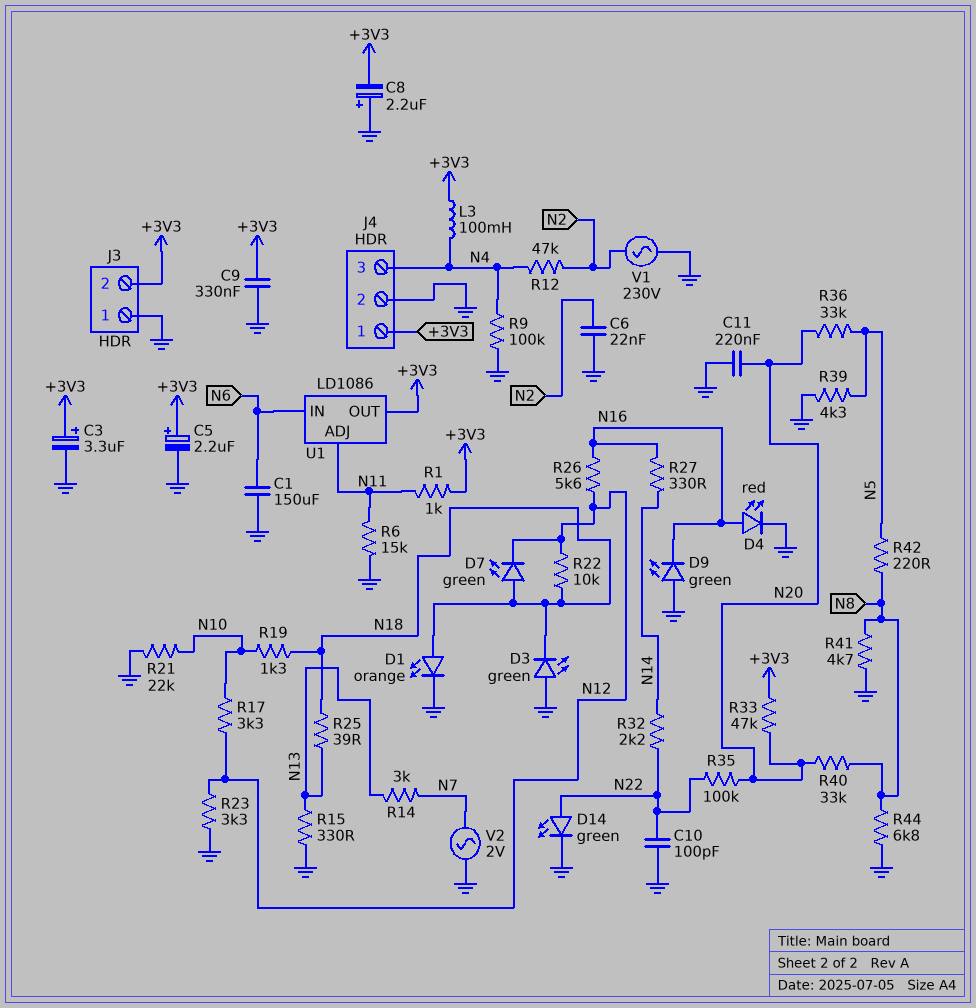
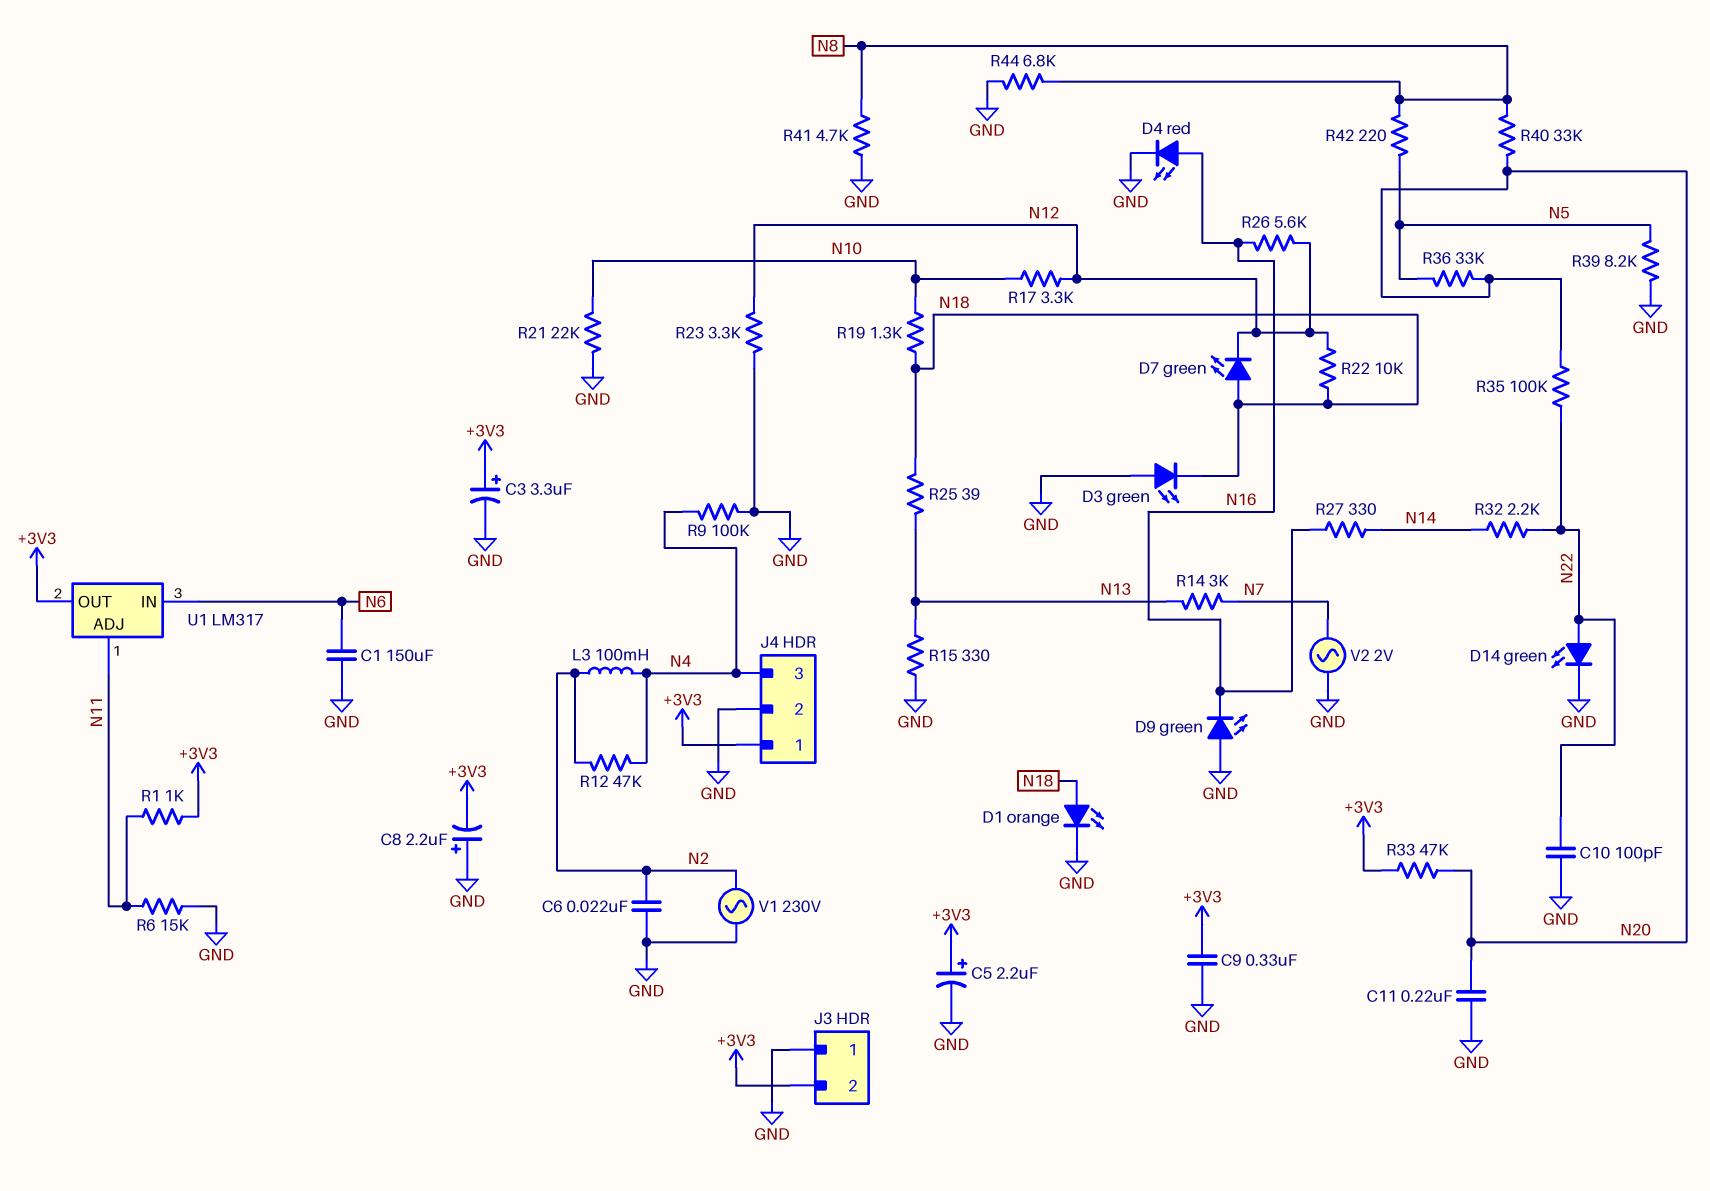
L3: 100mH (+3V3, N4) -> 100mH (N2, N4)
R39: 4.3k (GND, N5) -> 8.2k (GND, N5)
U1: LD1086 -> LM317

